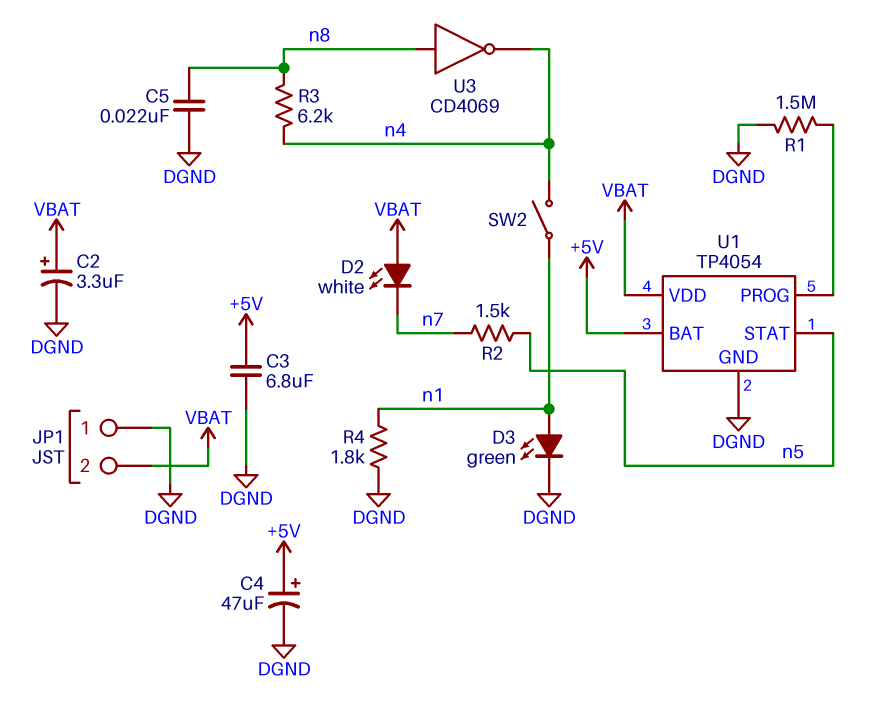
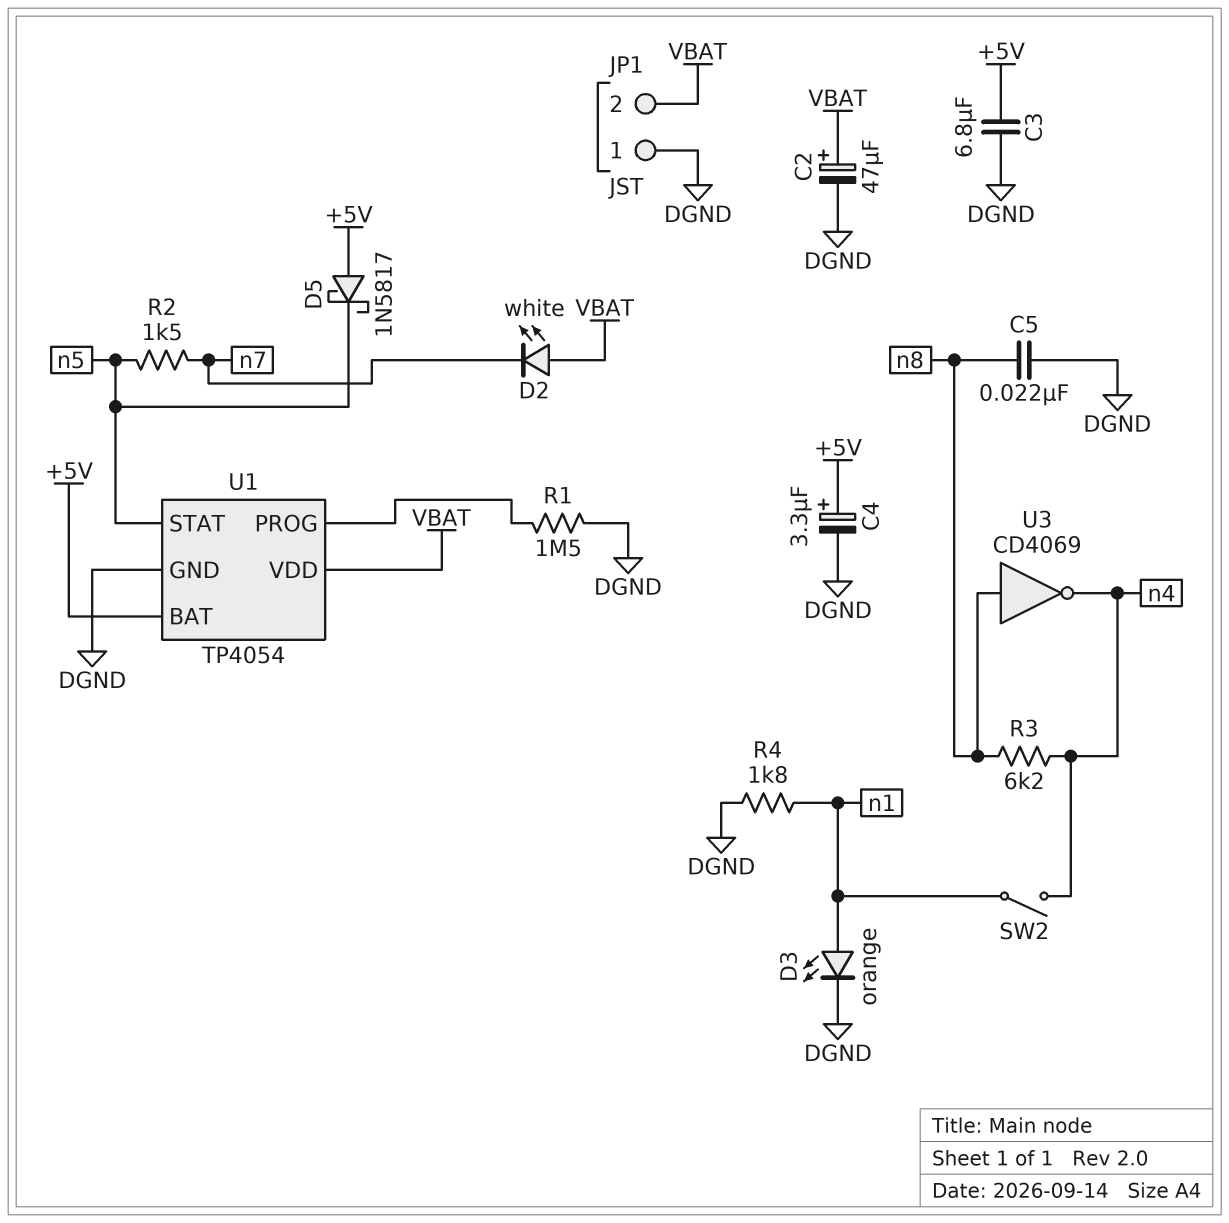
C2: 3.3uF (plus VBAT, minus DGND) -> 47uF (plus VBAT, minus DGND)
C4: 47uF (plus +5V, minus DGND) -> 3.3uF (plus +5V, minus DGND)
D3: LED green (A n1, K DGND) -> LED orange (A n1, K DGND)
D5: none -> schottky 1N5817 (A +5V, K n5)

